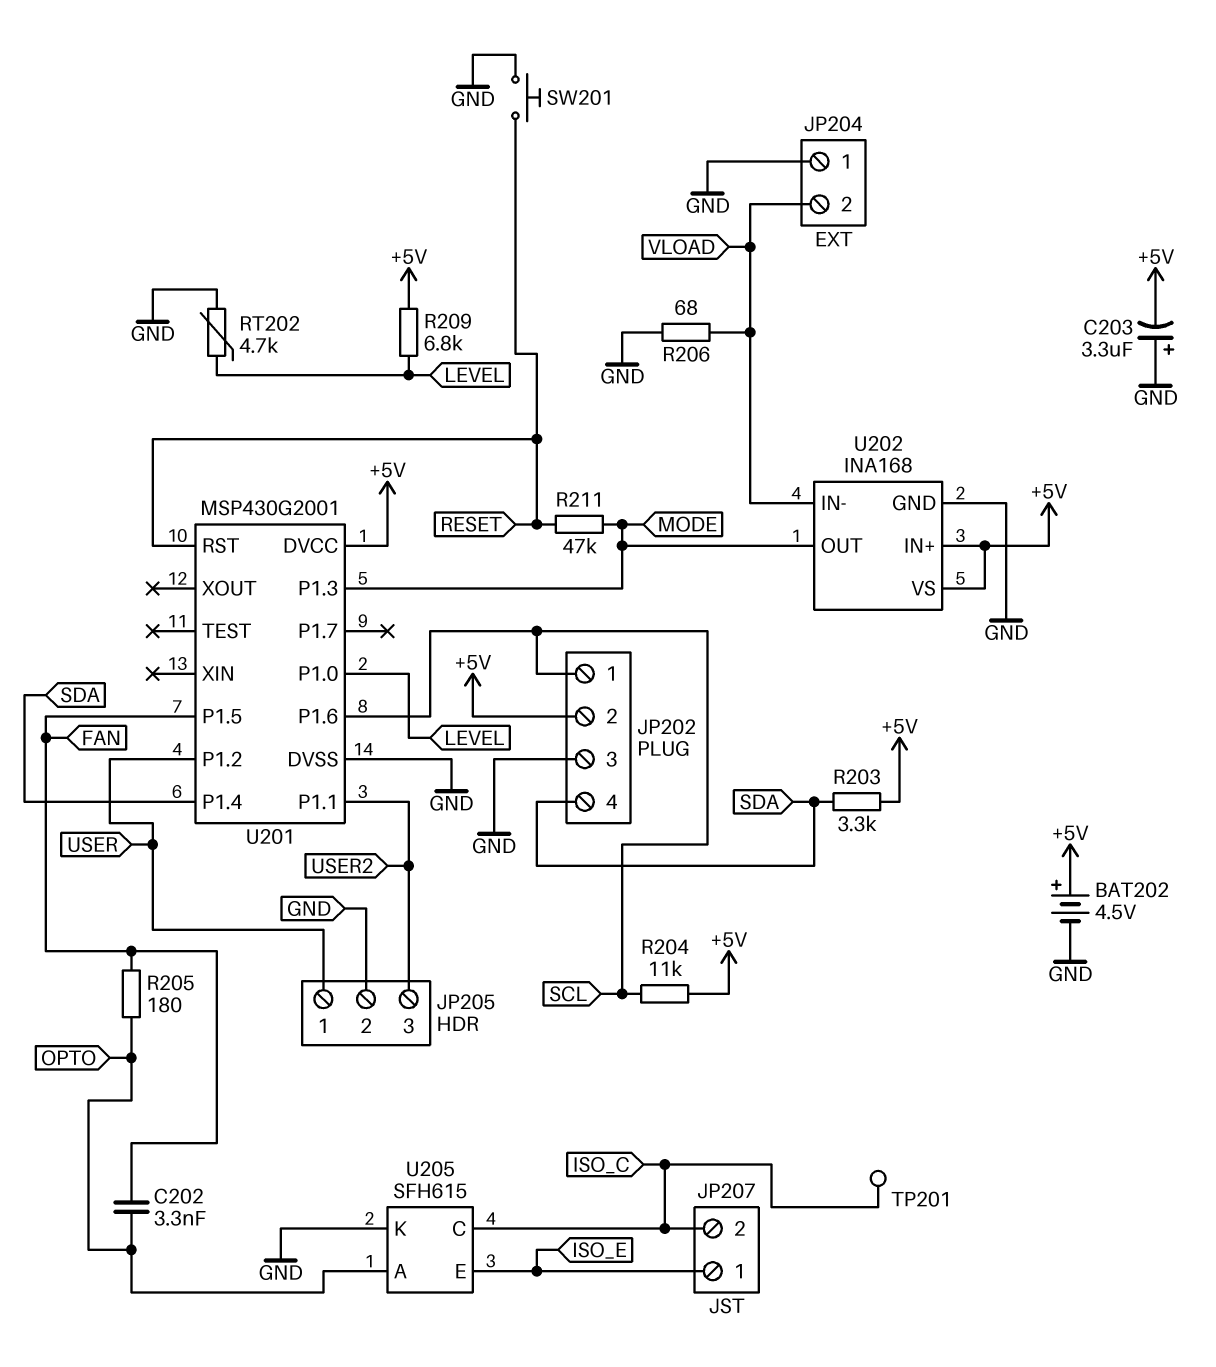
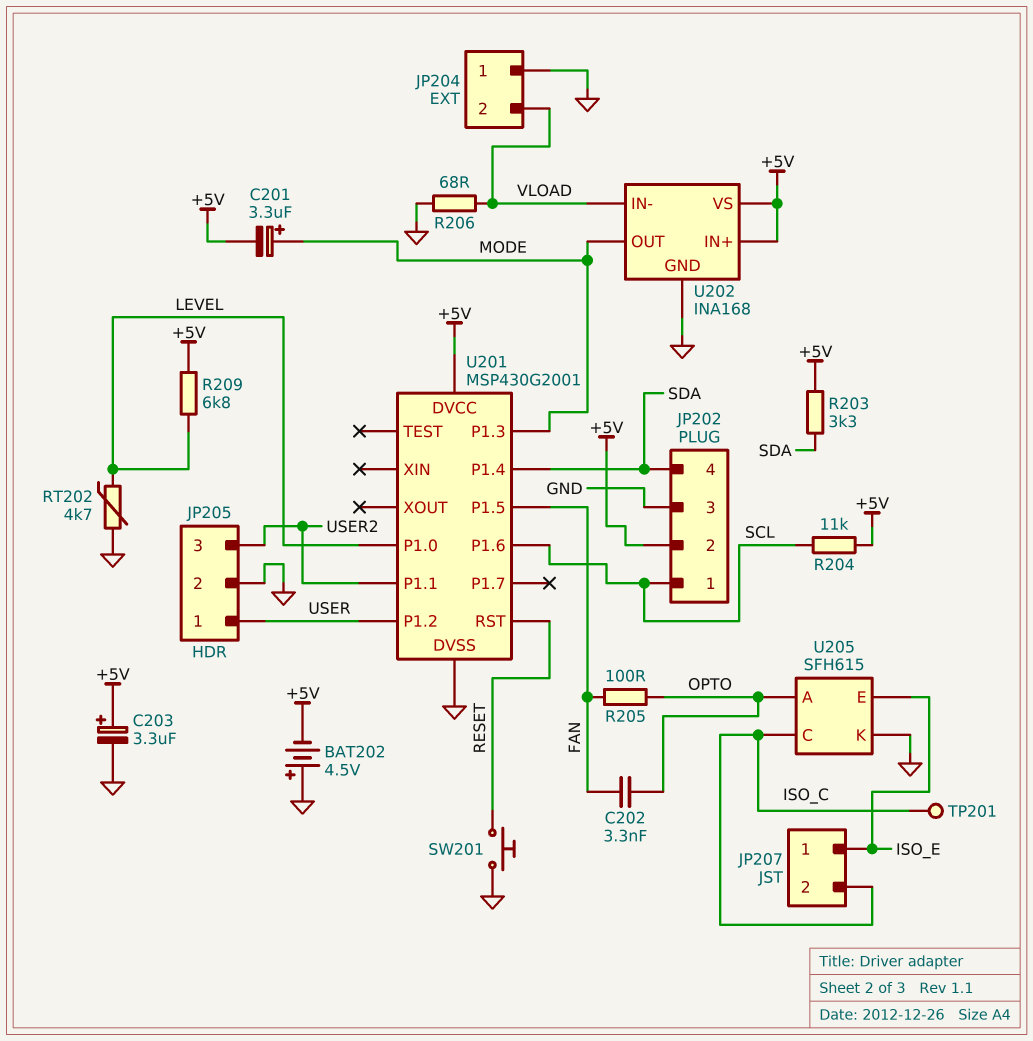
BAT202: 4.5V (plus +5V, minus GND) -> 4.5V (plus GND, minus +5V)
C201: none -> 3.3uF (plus MODE, minus +5V)
C203: 3.3uF (plus GND, minus +5V) -> 3.3uF (plus +5V, minus GND)
R205: 180 (FAN, OPTO) -> 100 (FAN, OPTO)
R211: 47k (MODE, RESET) -> none

